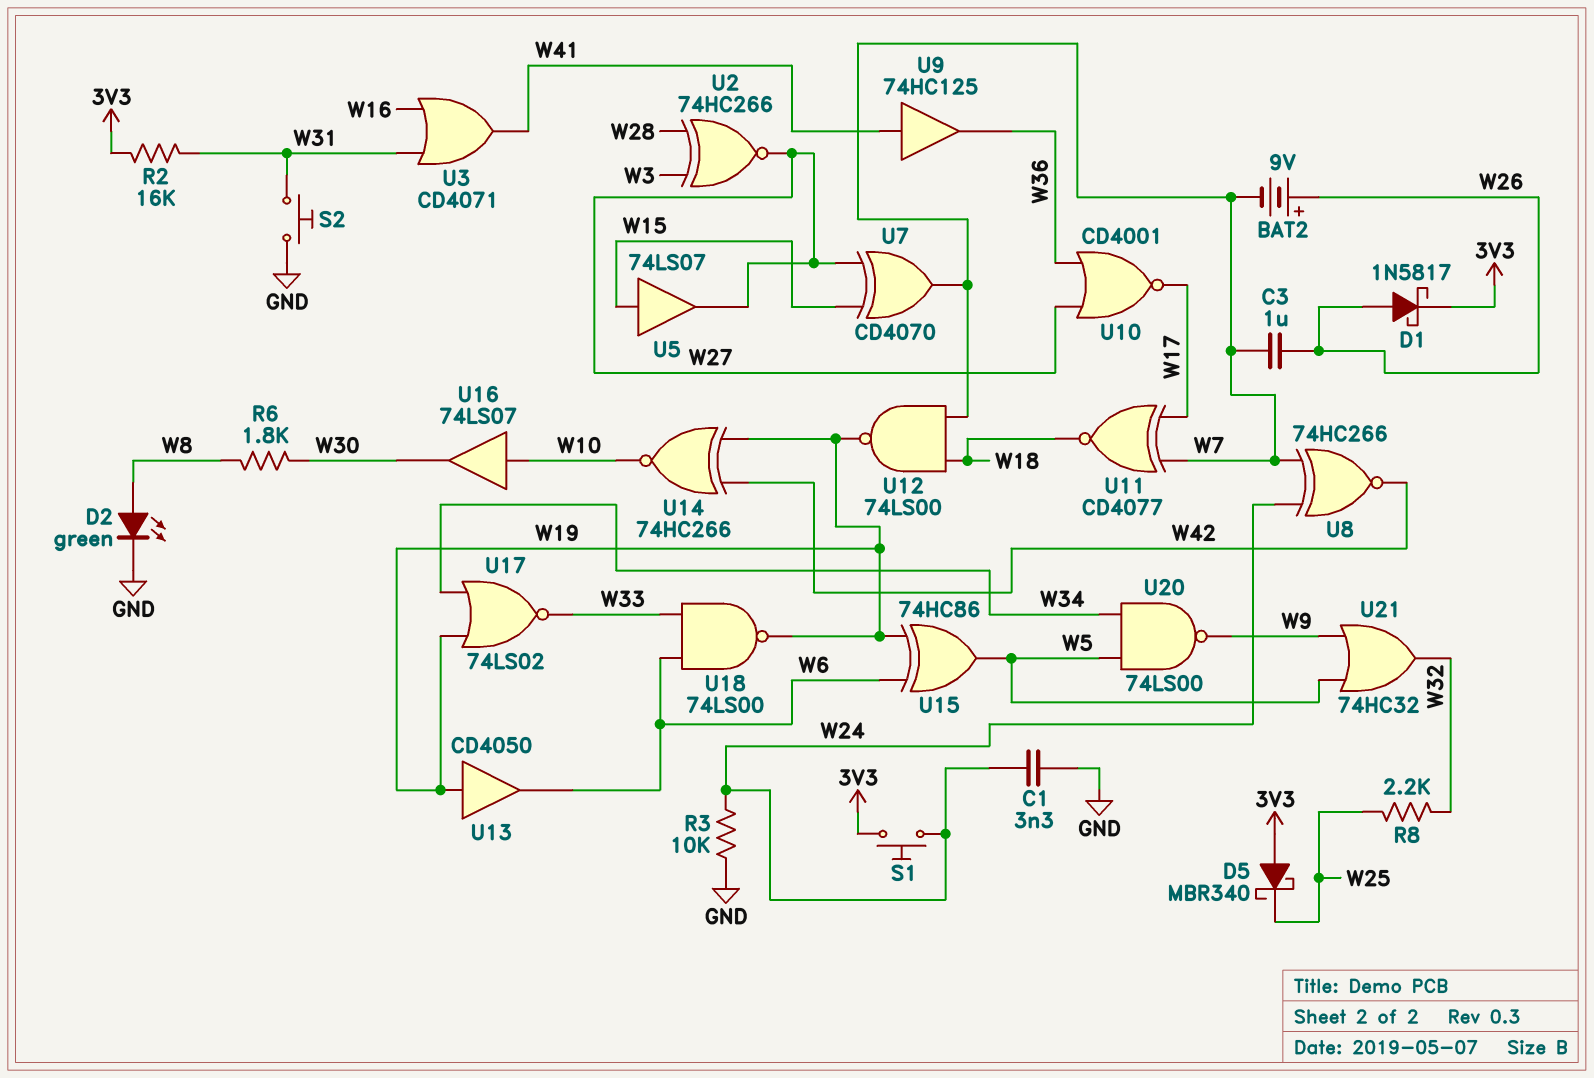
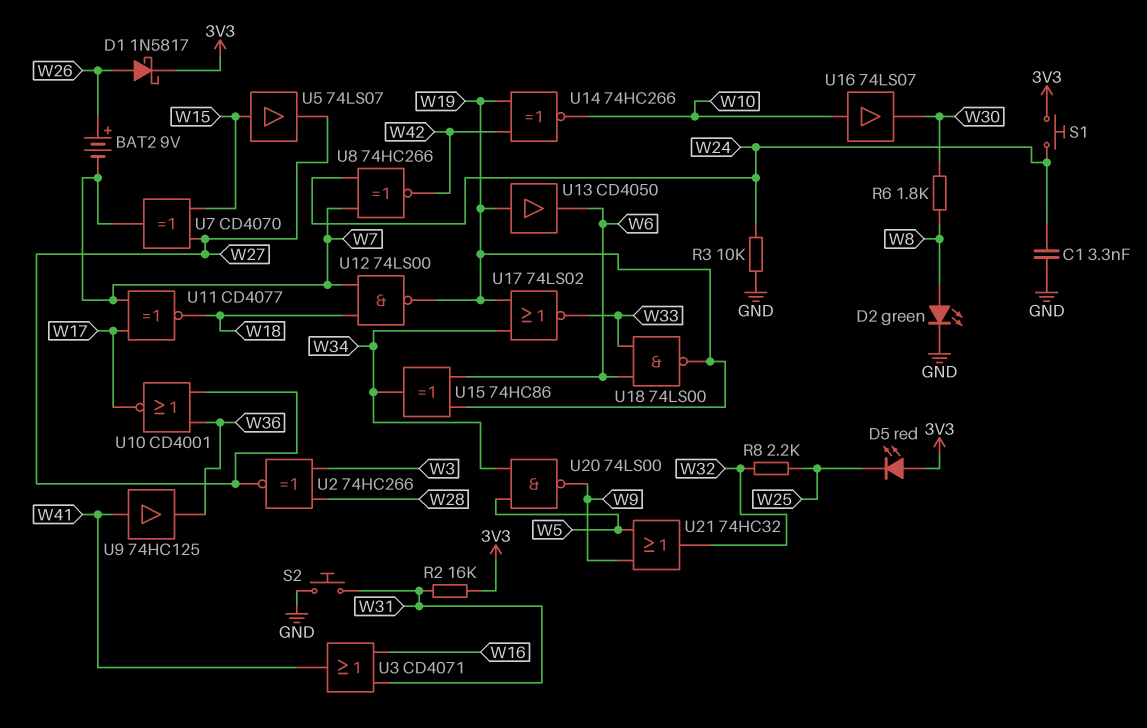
C3: 1uF (W7, W26) -> none
D5: schottky MBR340 (A 3V3, K W25) -> LED red (A 3V3, K W25)
U15: XOR 74HC86 (in W6, in W19, out W5) -> XOR 74HC86 (in W6, in W19, out W34)

